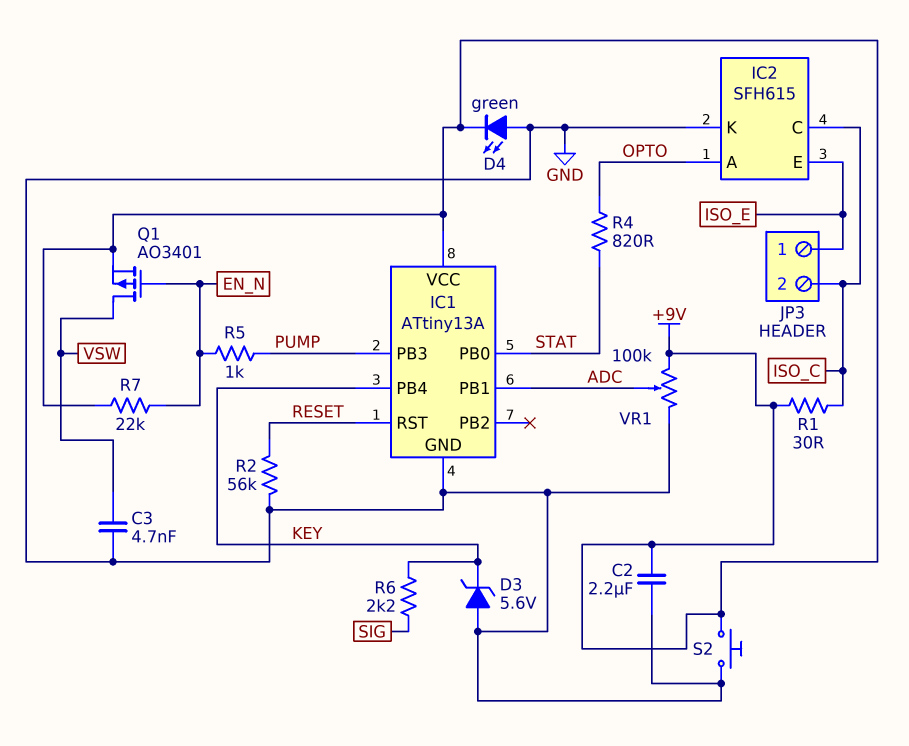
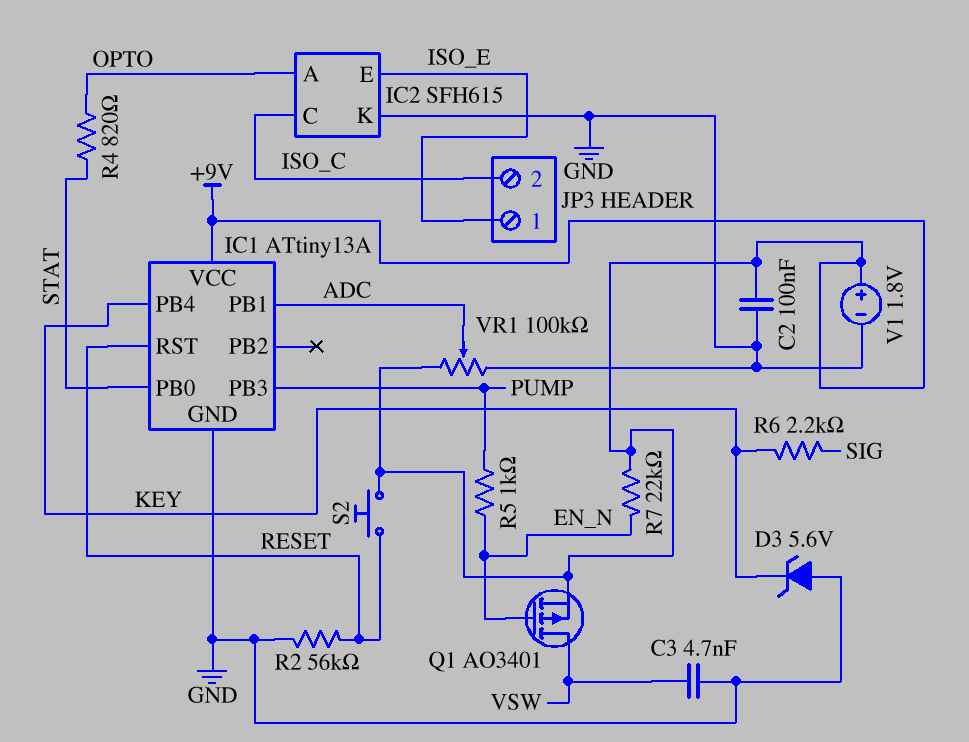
C2: 2.2uF (+9V, GND) -> 100nF (+9V, GND)
D4: LED green (A GND, K +9V) -> none
R1: 30 (+9V, ISO_C) -> none
S2: button (+9V, GND) -> button (+9V, RESET)
V1: none -> 1.8V (plus +9V, minus GND)

